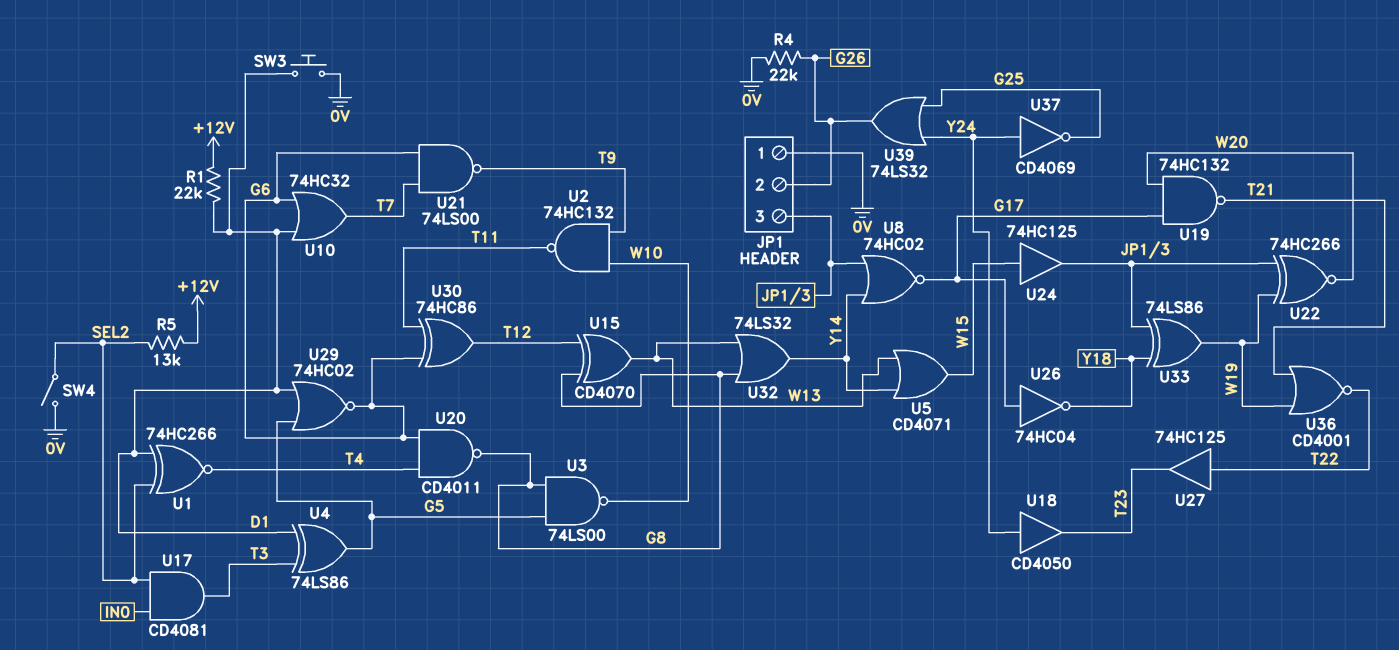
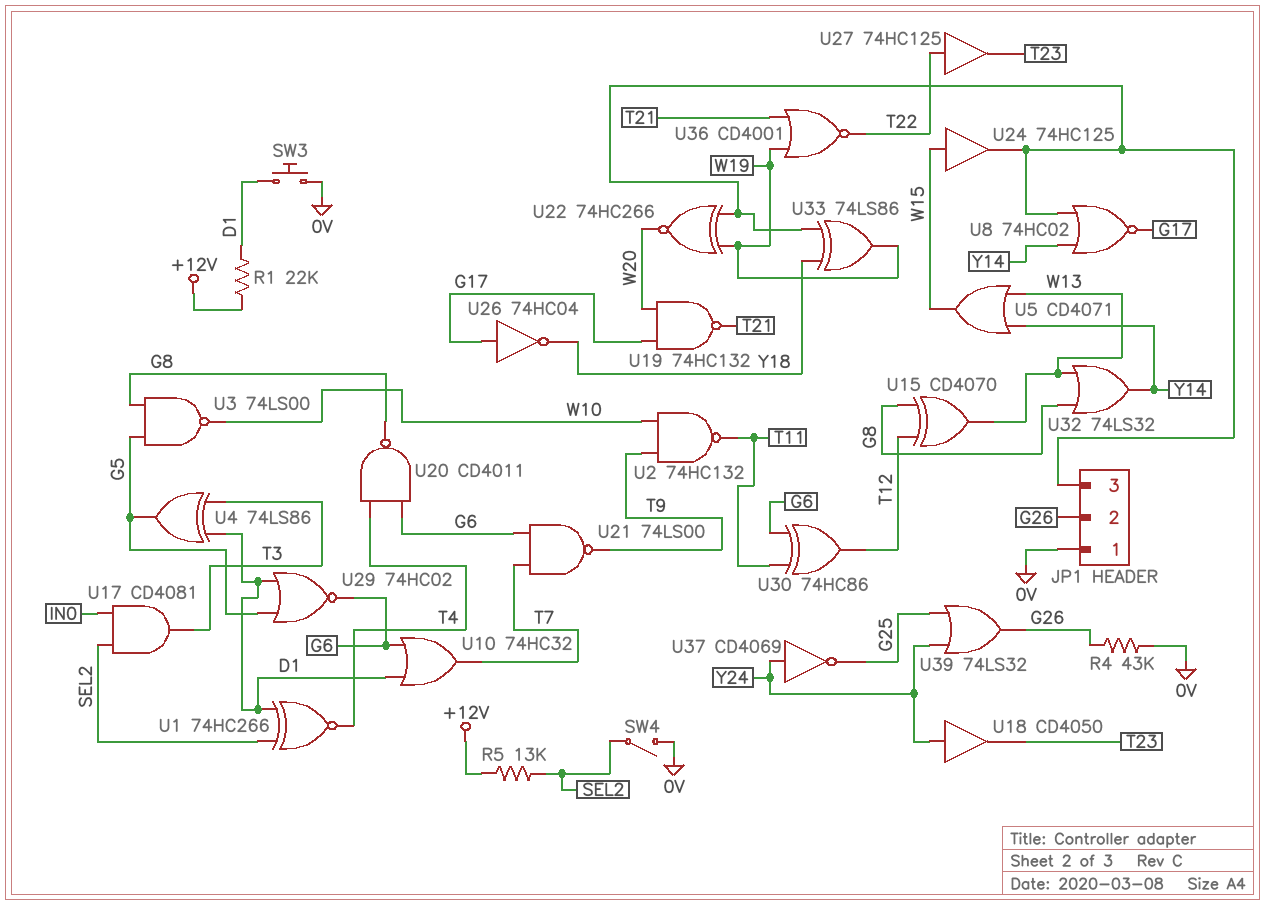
R4: 22k (0V, G26) -> 43k (0V, G26)

